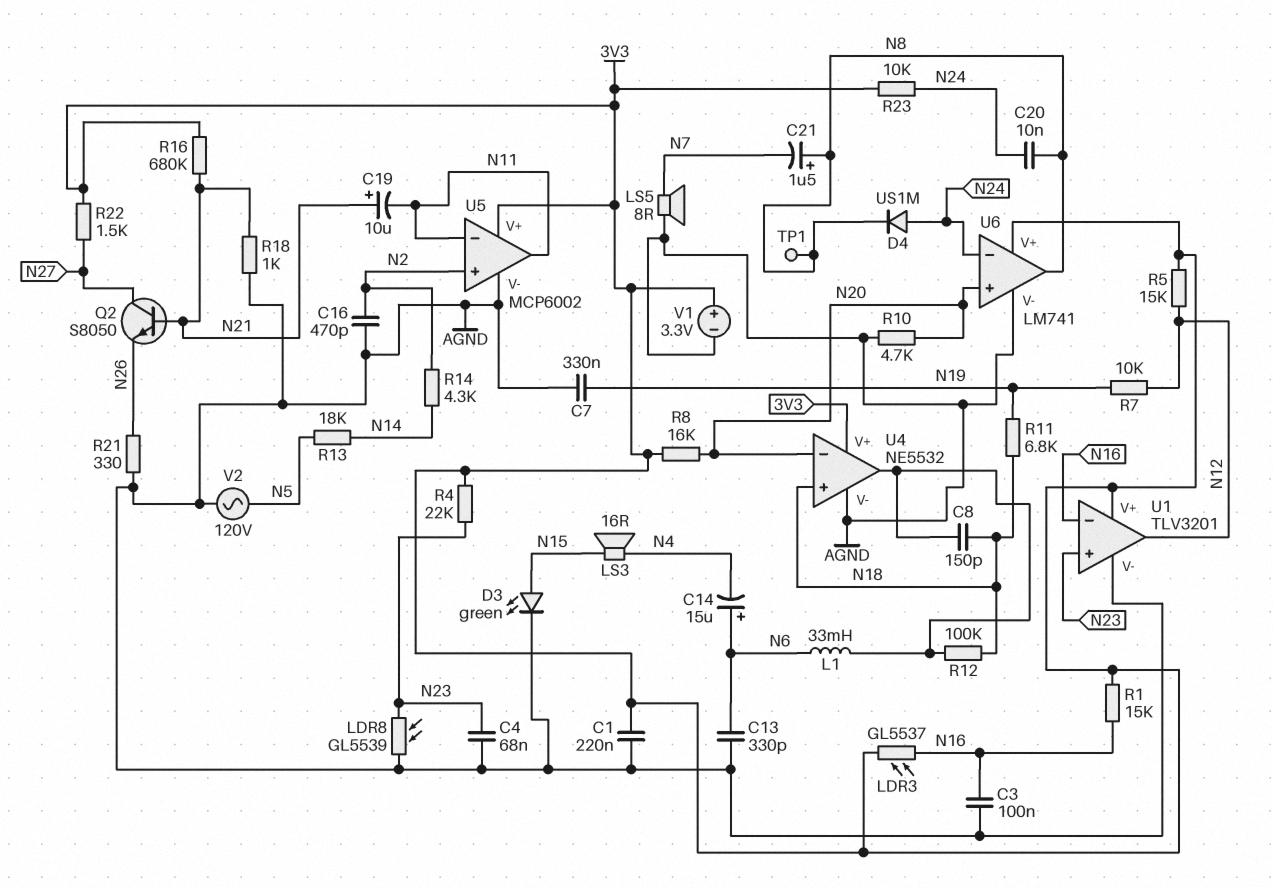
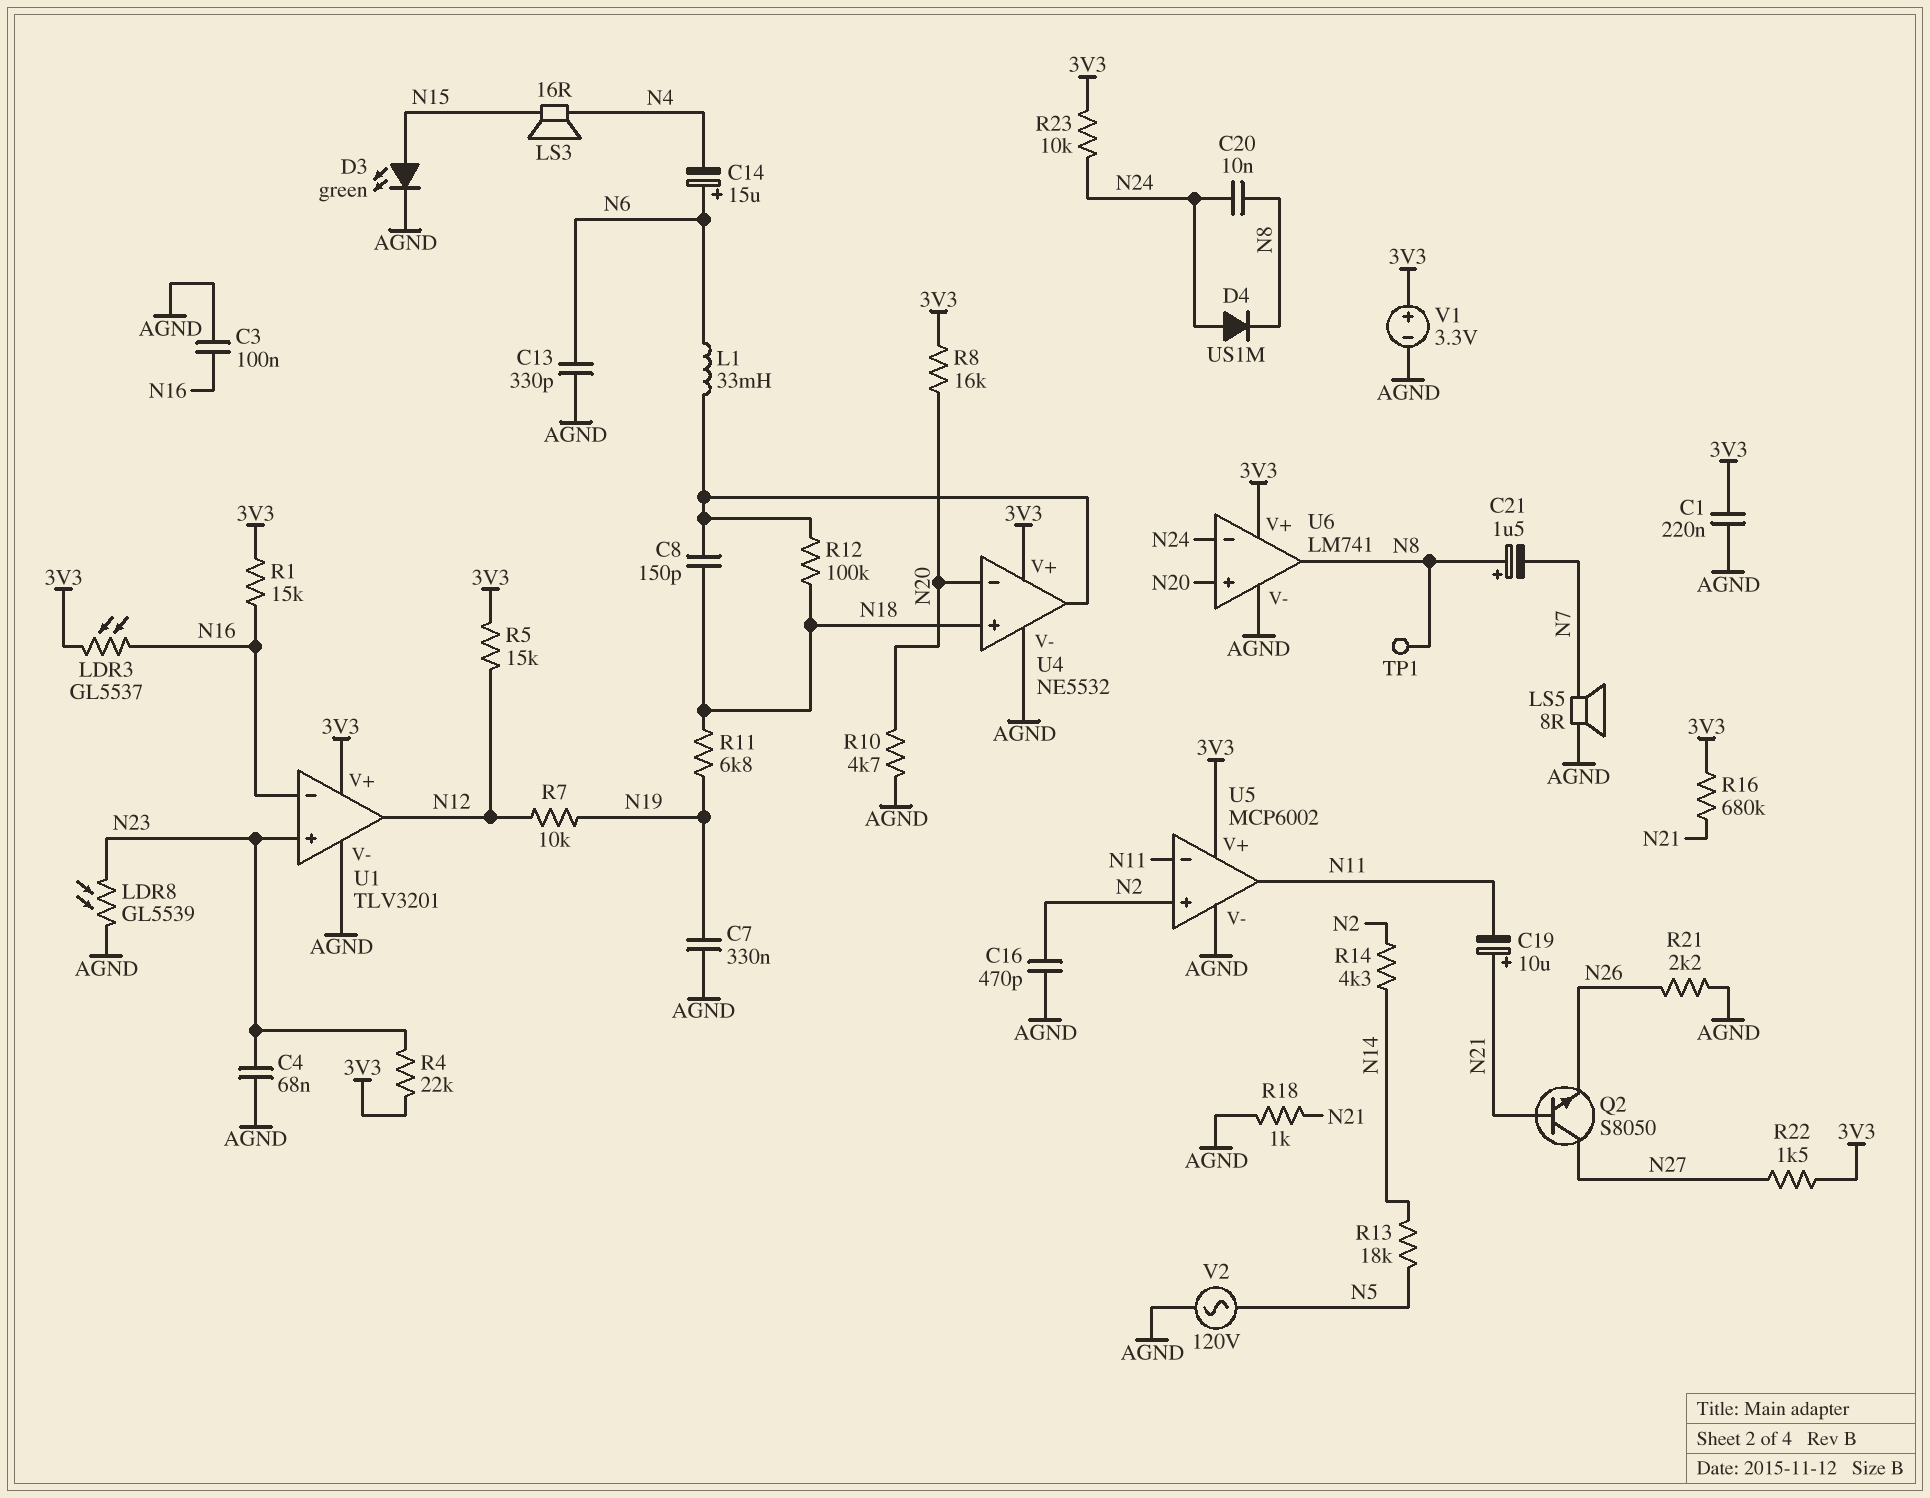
R21: 330 (AGND, N26) -> 2.2k (AGND, N26)

